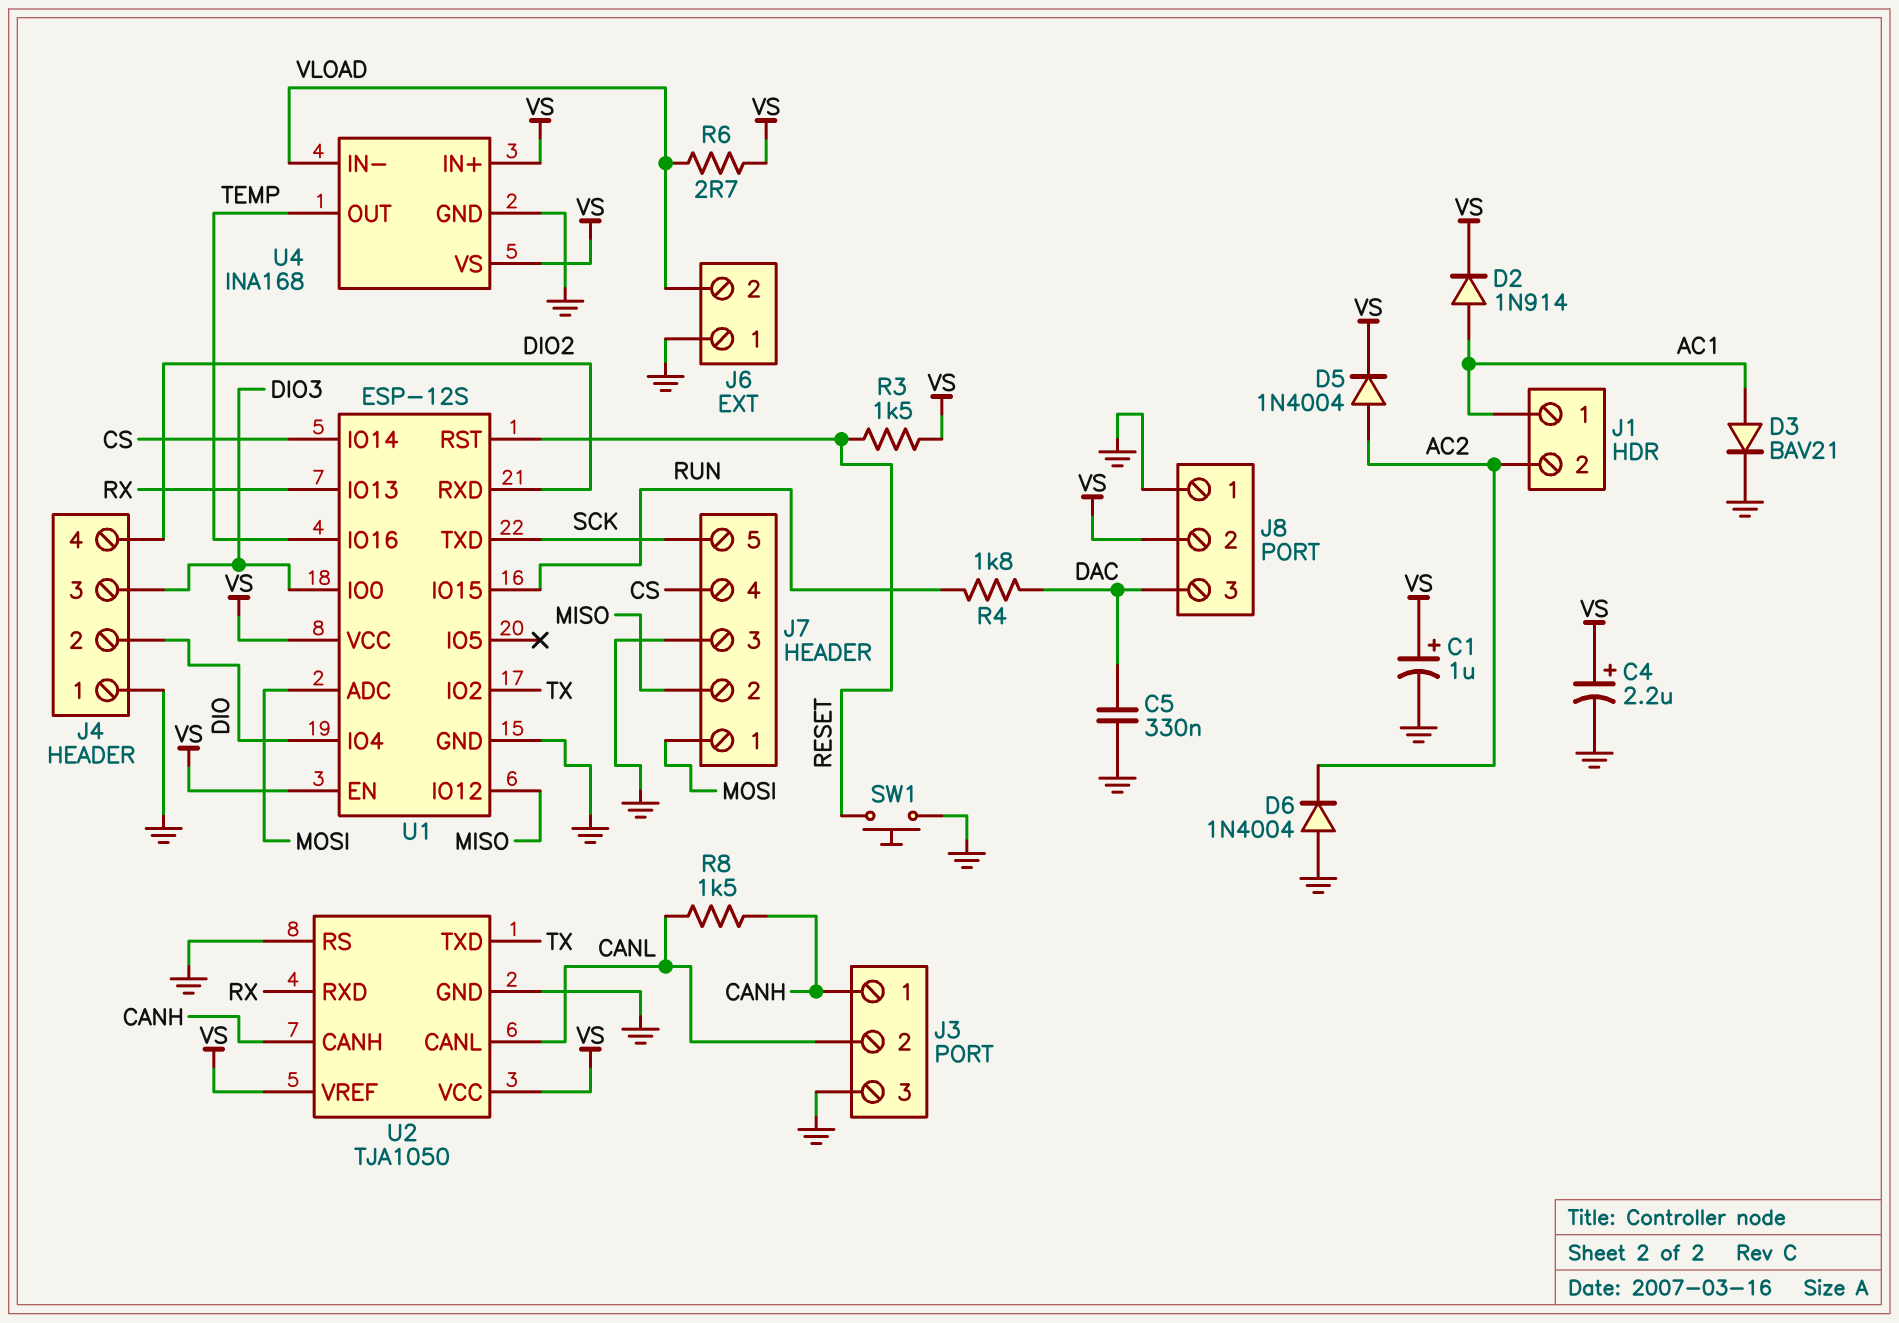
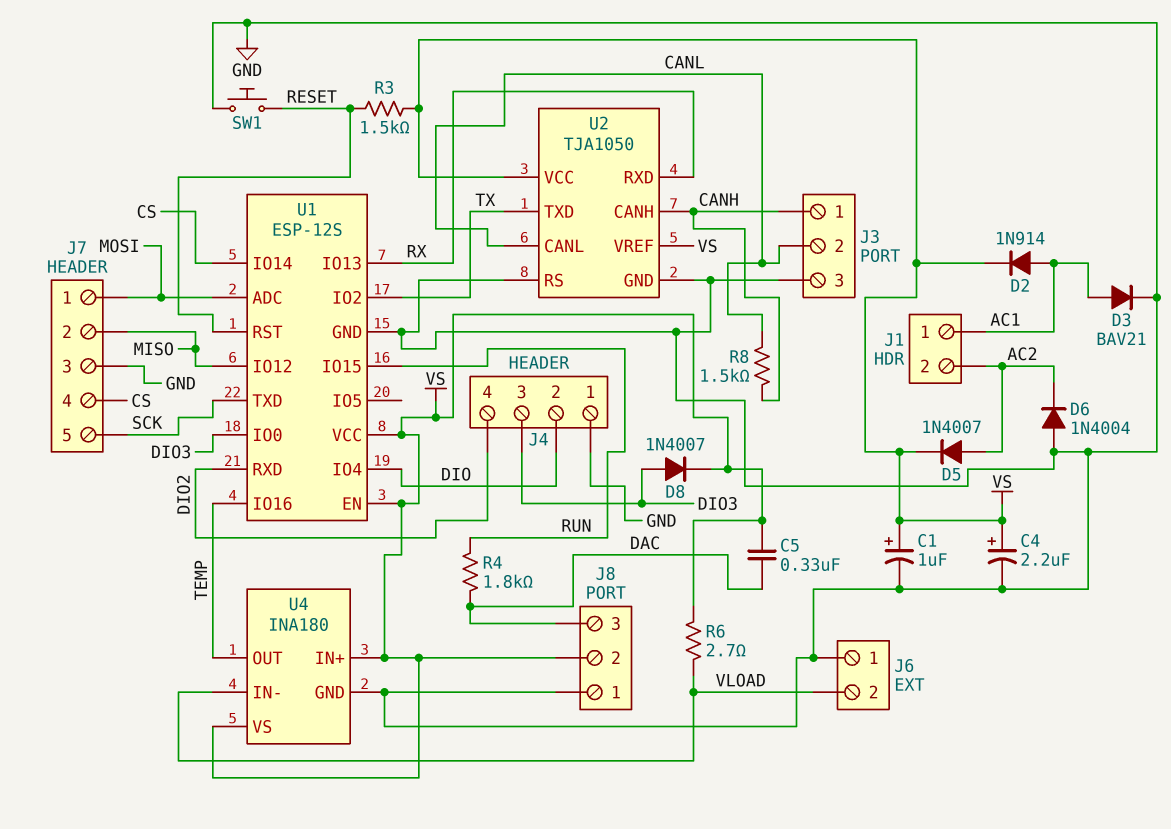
C5: 330nF (DAC, GND) -> 330nF (DAC, VS)
D5: diode 1N4004 (A AC2, K VS) -> diode 1N4007 (A AC2, K VS)
D8: none -> diode 1N4007 (A DIO3, K VS)
U4: INA168 -> INA180

